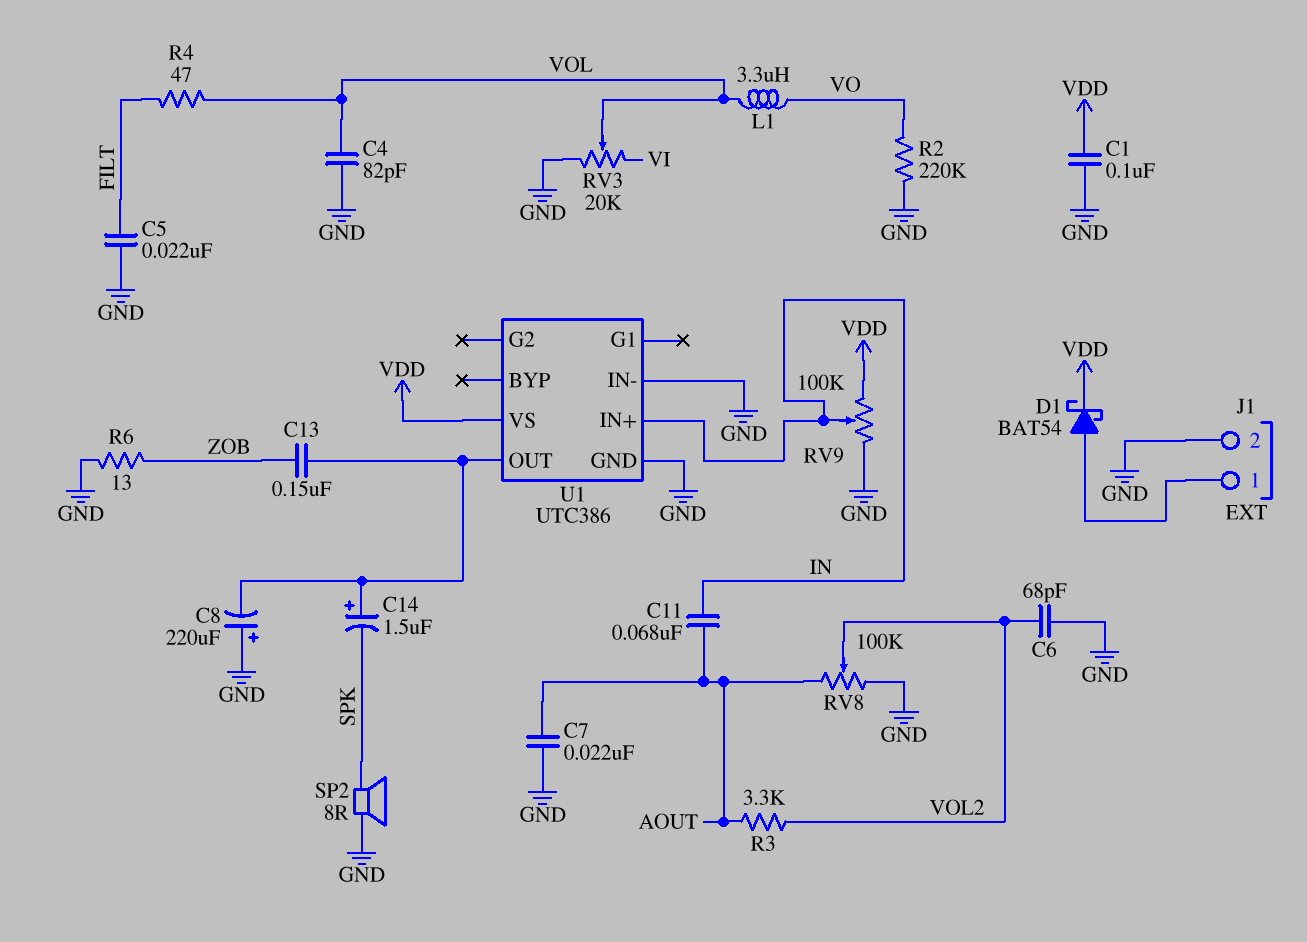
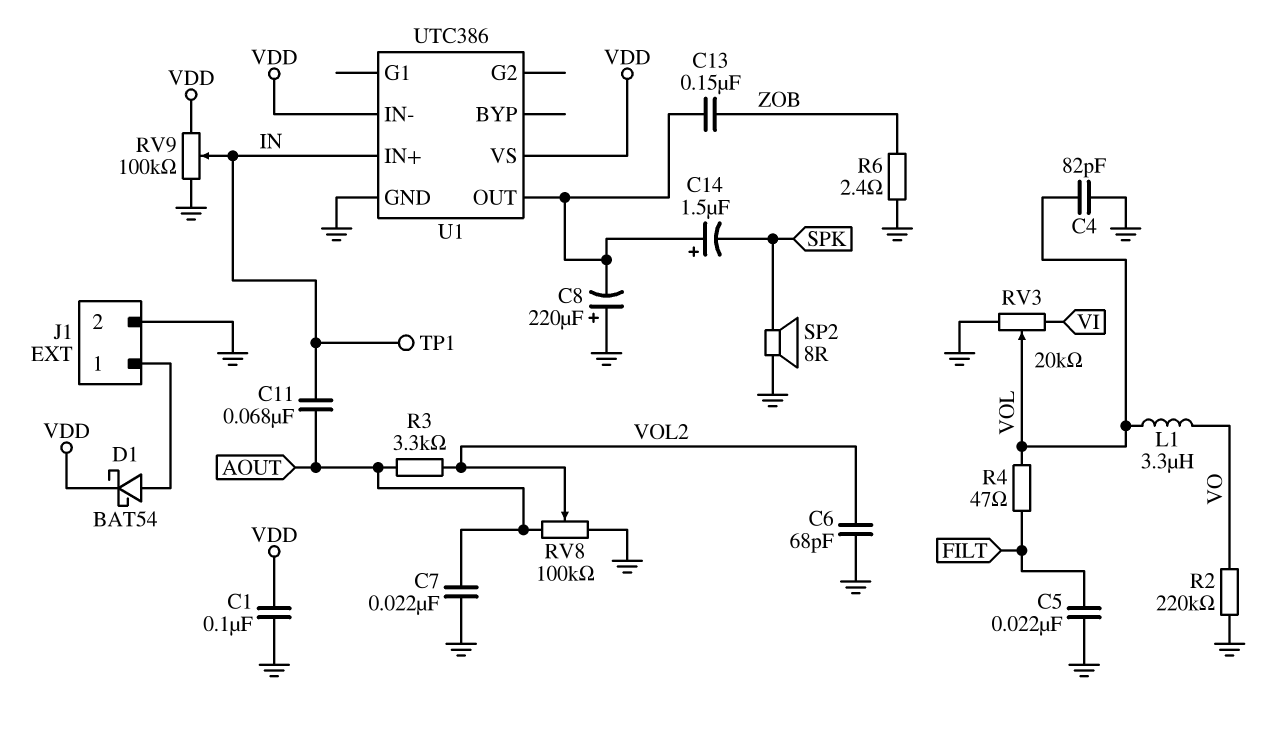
R6: 13 (GND, ZOB) -> 2.4 (GND, ZOB)
TP1: none -> test point (IN)
U1 pin IN-: GND -> VDD

